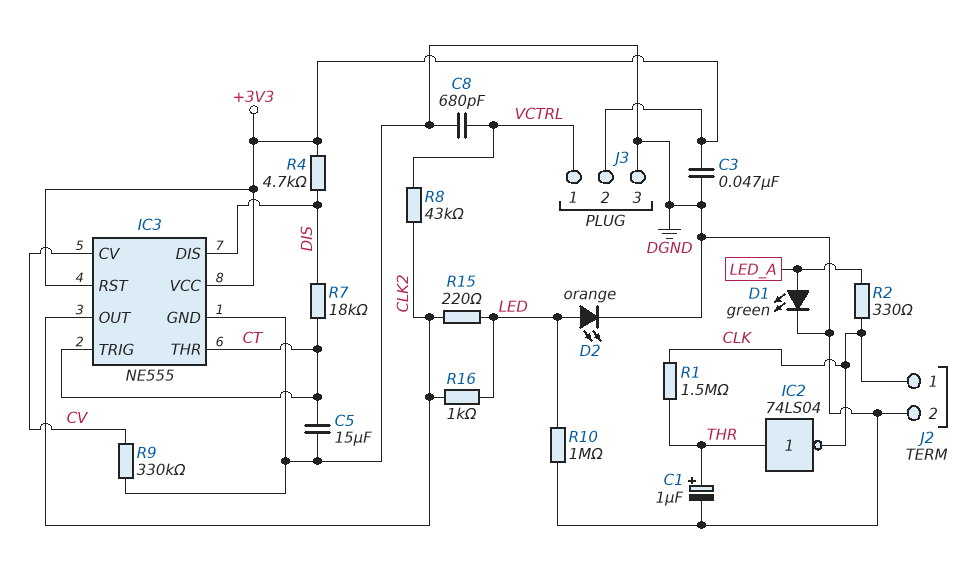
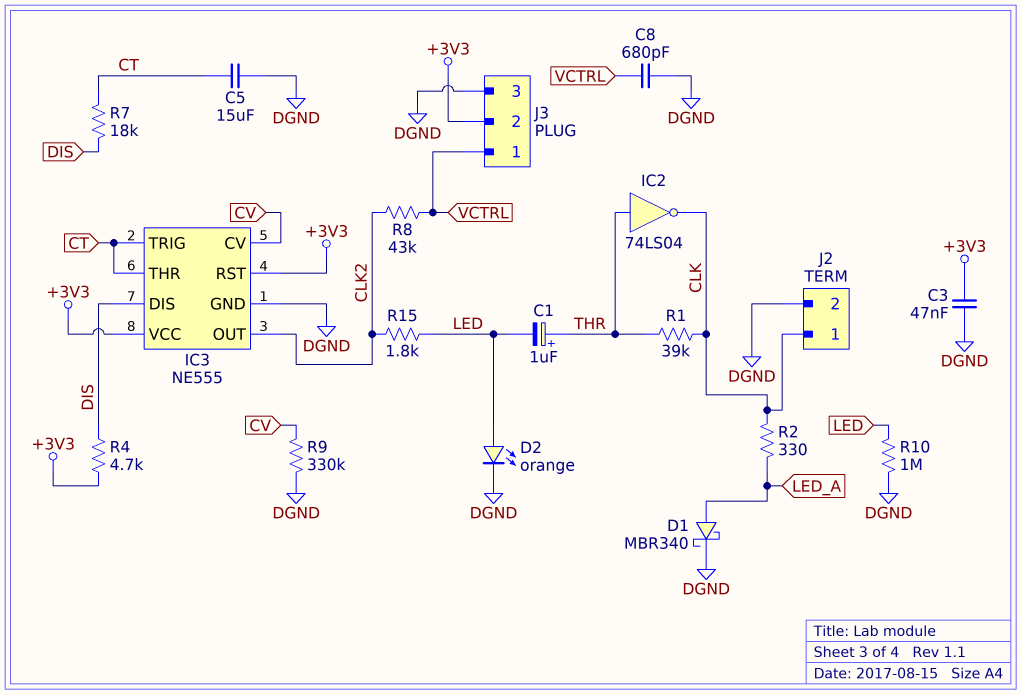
C1: 1uF (plus THR, minus DGND) -> 1uF (plus THR, minus LED)
D1: LED green (A LED_A, K DGND) -> schottky MBR340 (A LED_A, K DGND)
R1: 1.5M (CLK, THR) -> 39k (CLK, THR)
R15: 220 (CLK2, LED) -> 1.8k (CLK2, LED)
R16: 1k (CLK2, LED) -> none

